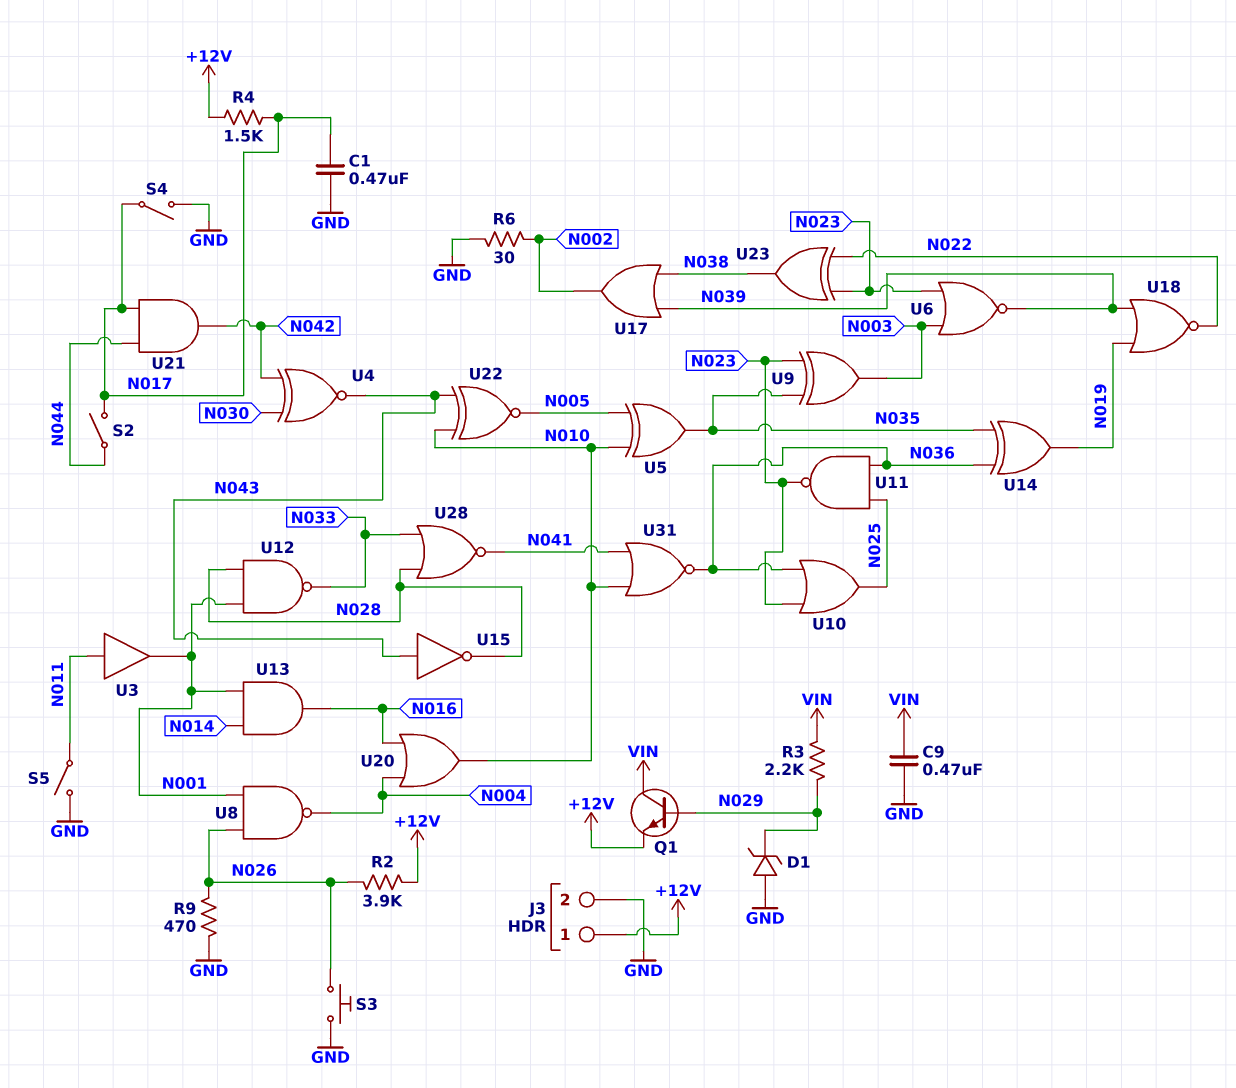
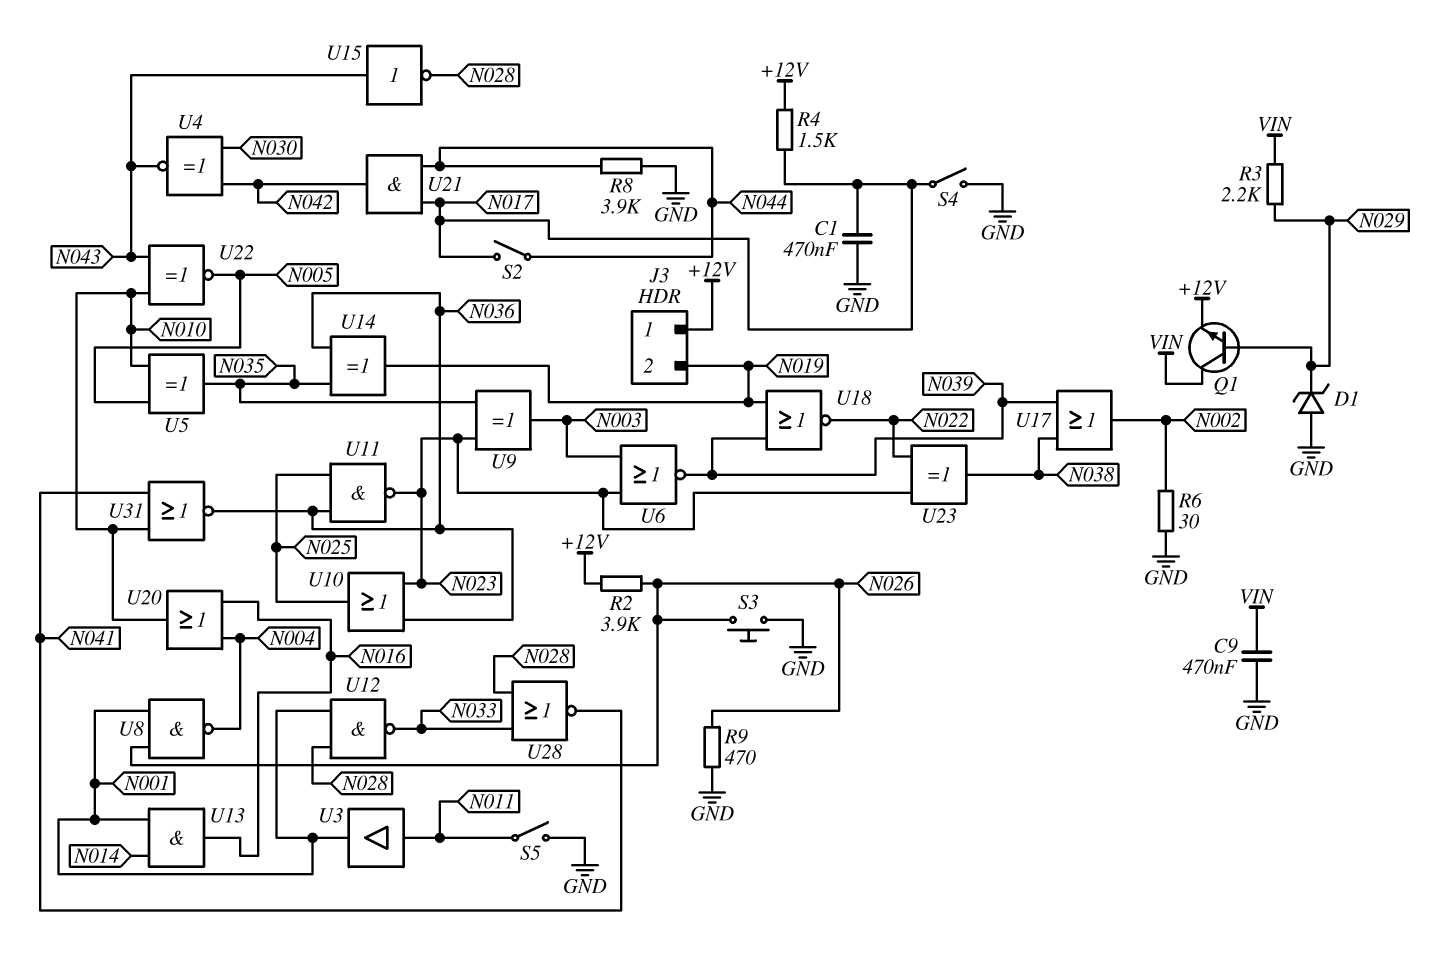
J3 pin 2: GND -> N019
R8: none -> 3.9k (GND, N044)

